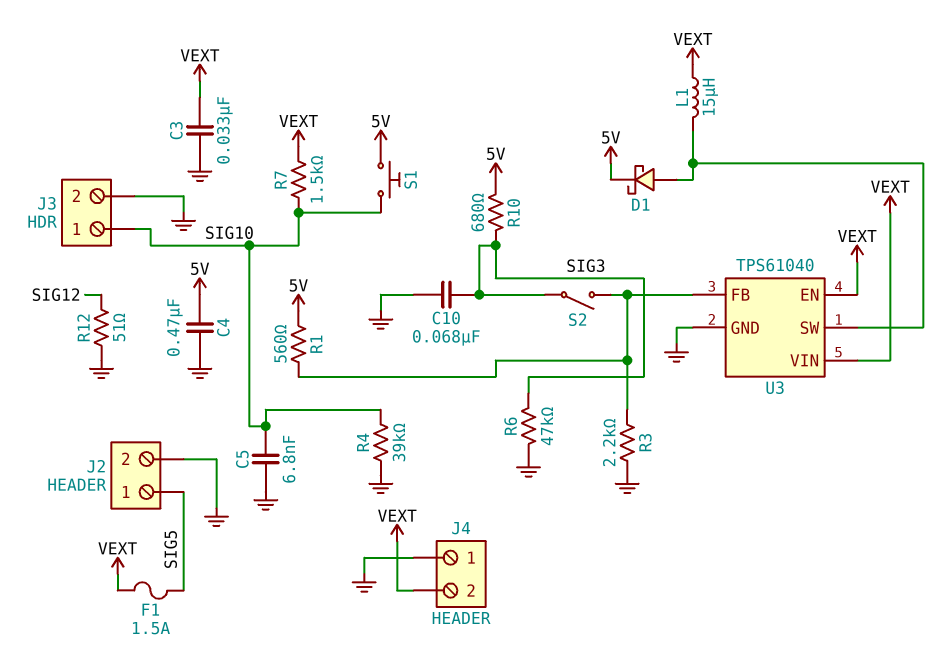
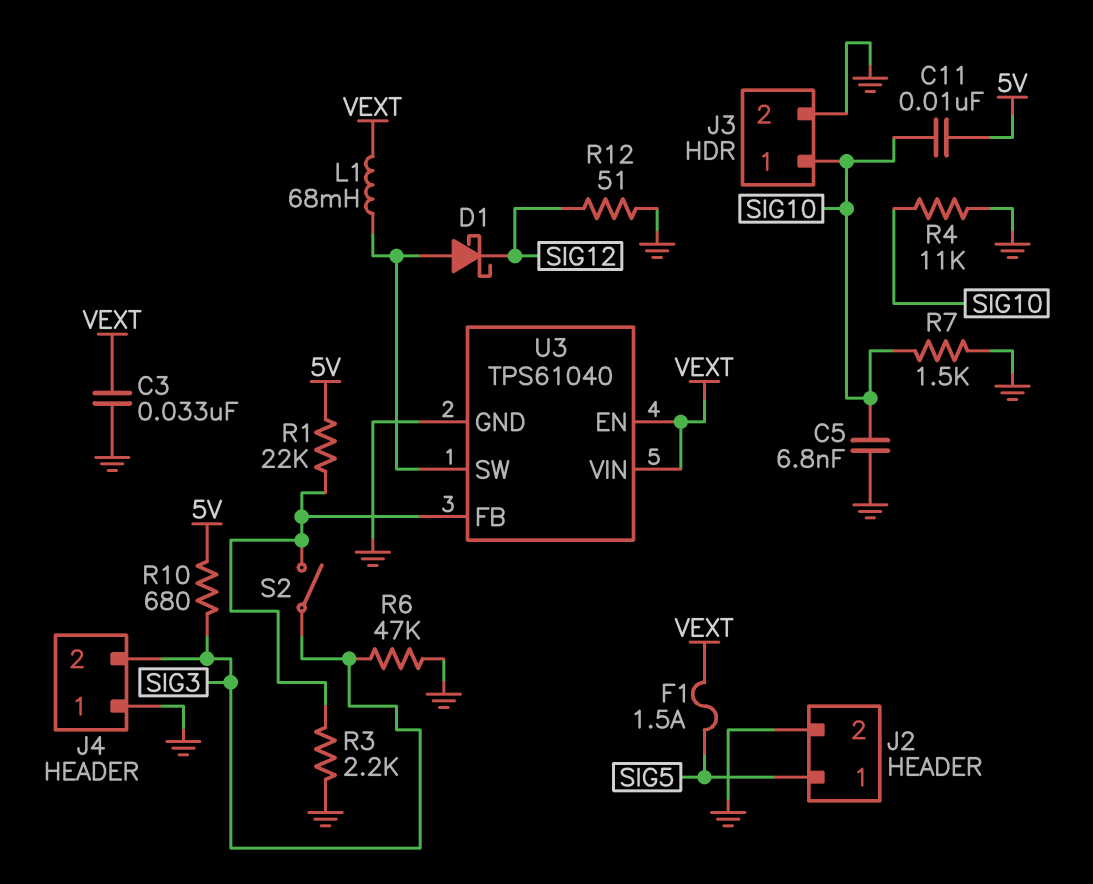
C4: 470nF (5V, GND) -> none
C10: 68nF (GND, SIG3) -> none
C11: none -> 10nF (5V, SIG10)
D1: schottky (A U3/SW, K 5V) -> schottky (A U3/SW, K SIG12)
J4 pin 2: VEXT -> SIG3
L1: 15uH (U3/SW, VEXT) -> 68mH (U3/SW, VEXT)
R1: 560 (5V, U3/FB) -> 22k (5V, U3/FB)
R4: 39k (GND, SIG10) -> 11k (GND, SIG10)
R7: 1.5k (SIG10, VEXT) -> 1.5k (GND, SIG10)
S1: button (5V, SIG10) -> none

